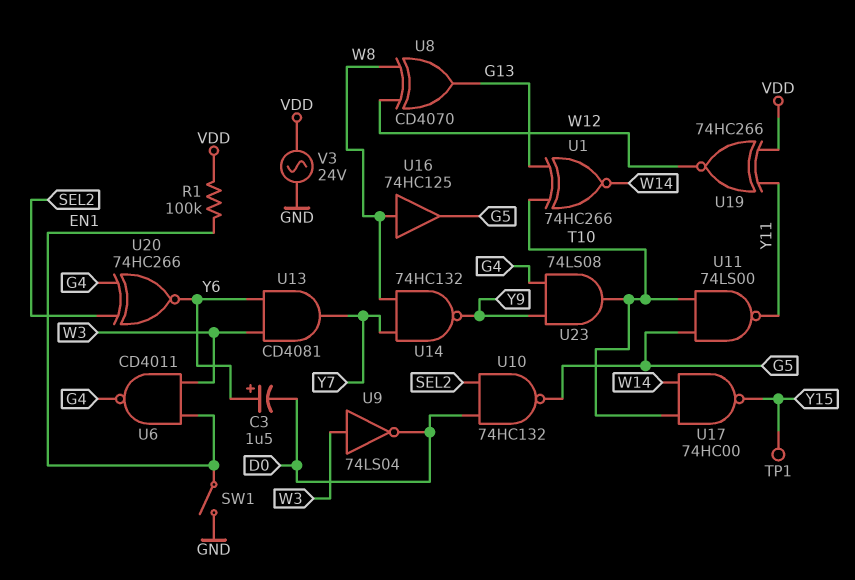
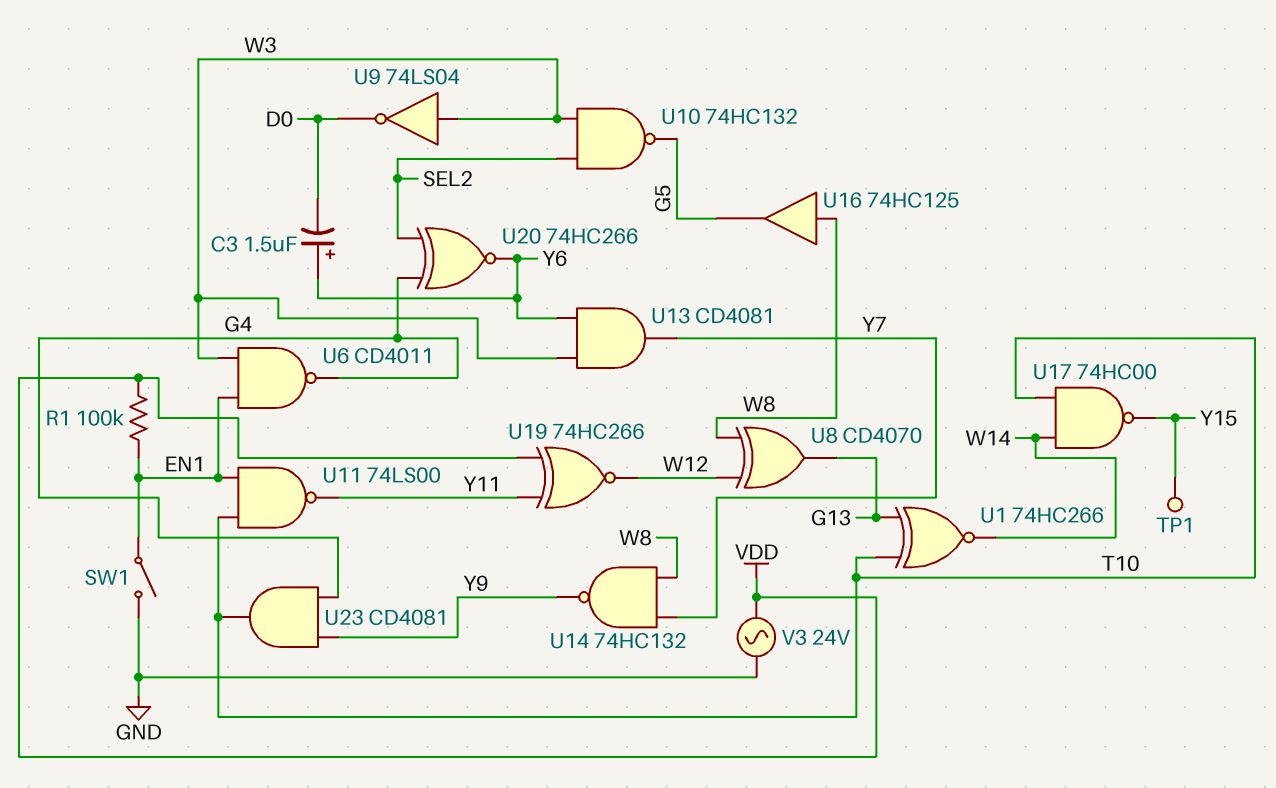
U10: NAND 74HC132 (in D0, in SEL2, out G5) -> NAND 74HC132 (in SEL2, in W3, out G5)
U11: NAND 74LS00 (in G5, in T10, out Y11) -> NAND 74LS00 (in EN1, in T10, out Y11)
U23: AND 74LS08 (in G4, in Y9, out T10) -> AND CD4081 (in G4, in Y9, out T10)

